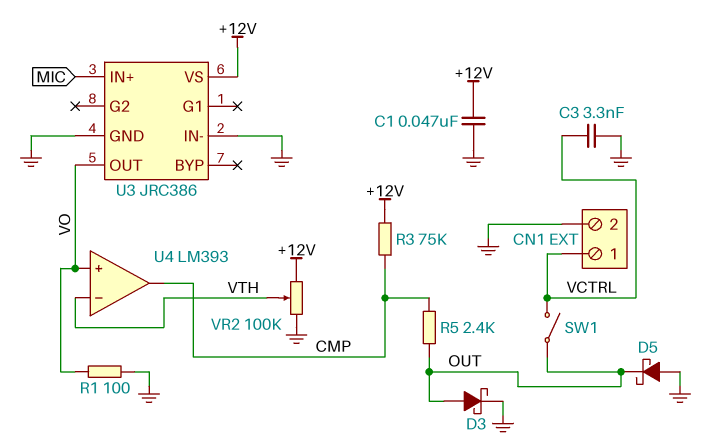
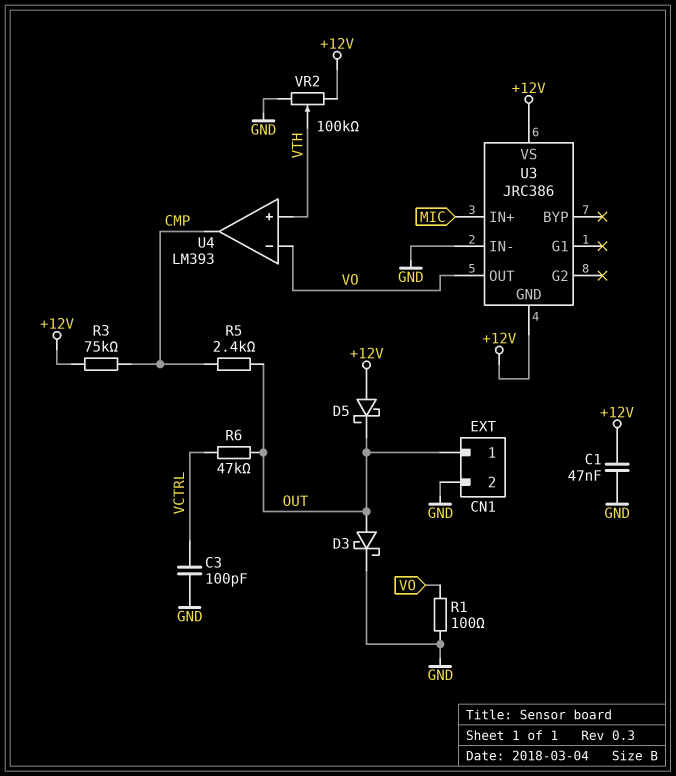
C3: 3.3nF (GND, VCTRL) -> 100pF (GND, VCTRL)
CN1 pin 1: VCTRL -> OUT
D5: schottky (A GND, K OUT) -> schottky (A +12V, K OUT)
R6: none -> 47k (OUT, VCTRL)
SW1: switch (OUT, VCTRL) -> none
U3 pin GND: GND -> +12V
U4 pin in+: VO -> VTH
U4 pin in-: VTH -> VO

